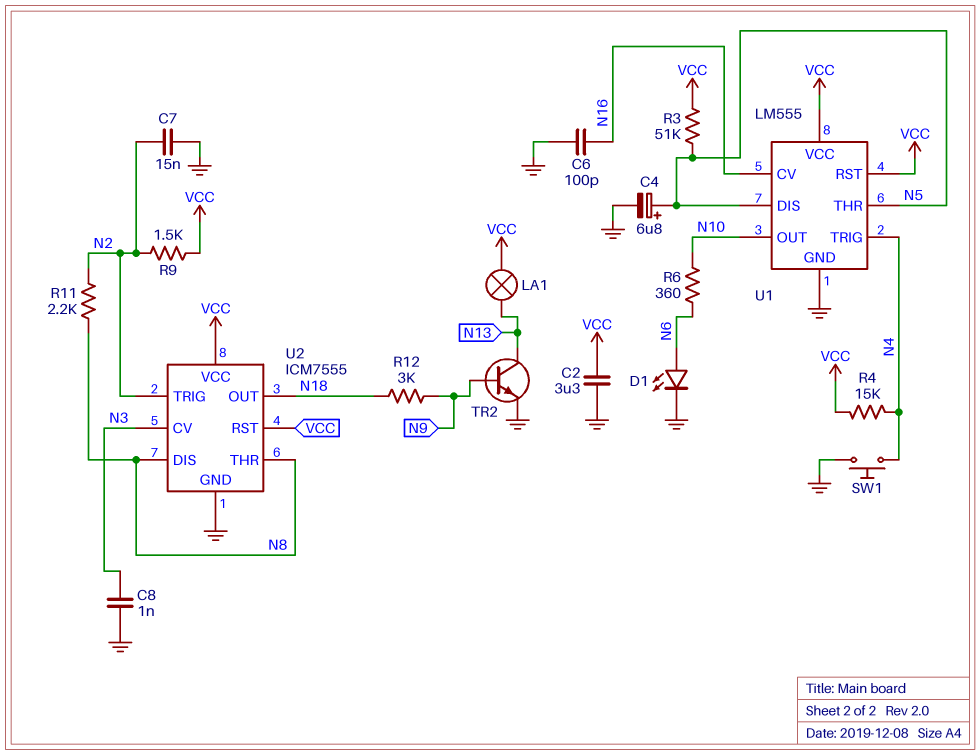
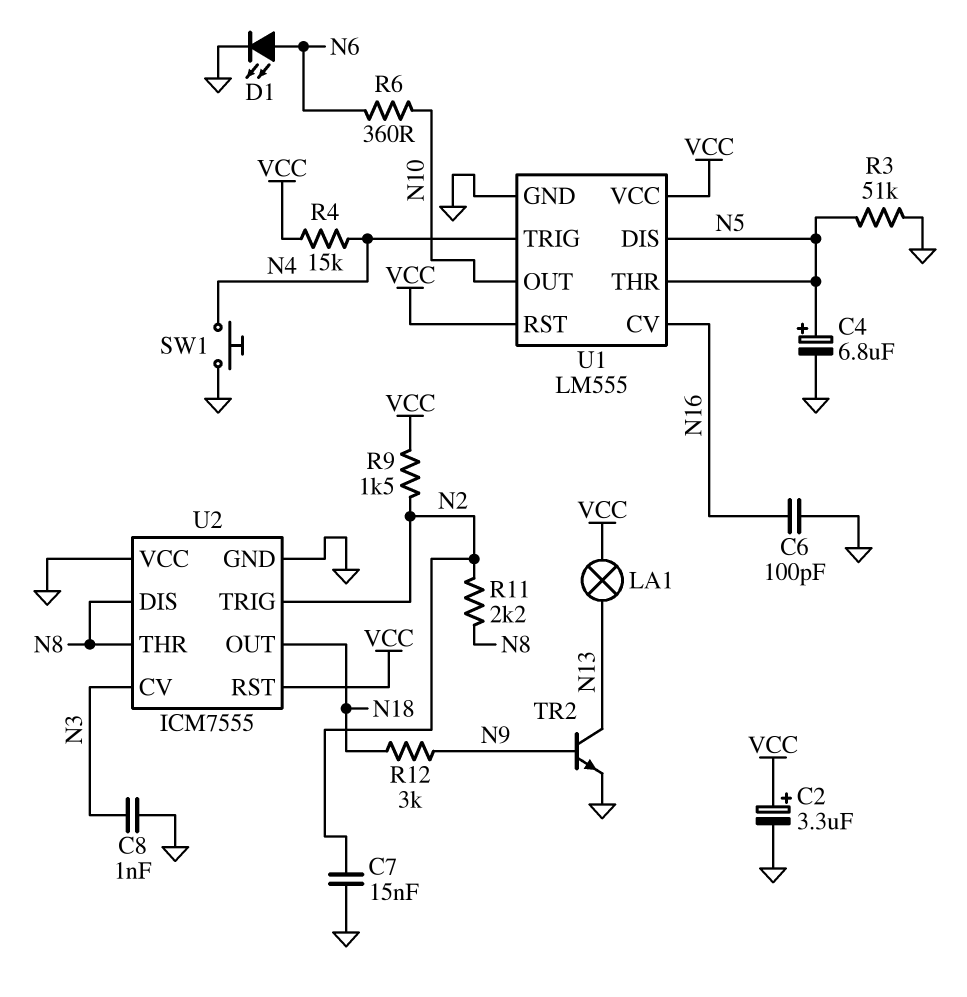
C2: 3.3uF (GND, VCC) -> 3.3uF (plus VCC, minus GND)
R3: 51k (N5, VCC) -> 51k (GND, N5)
U2 pin VCC: VCC -> GND

